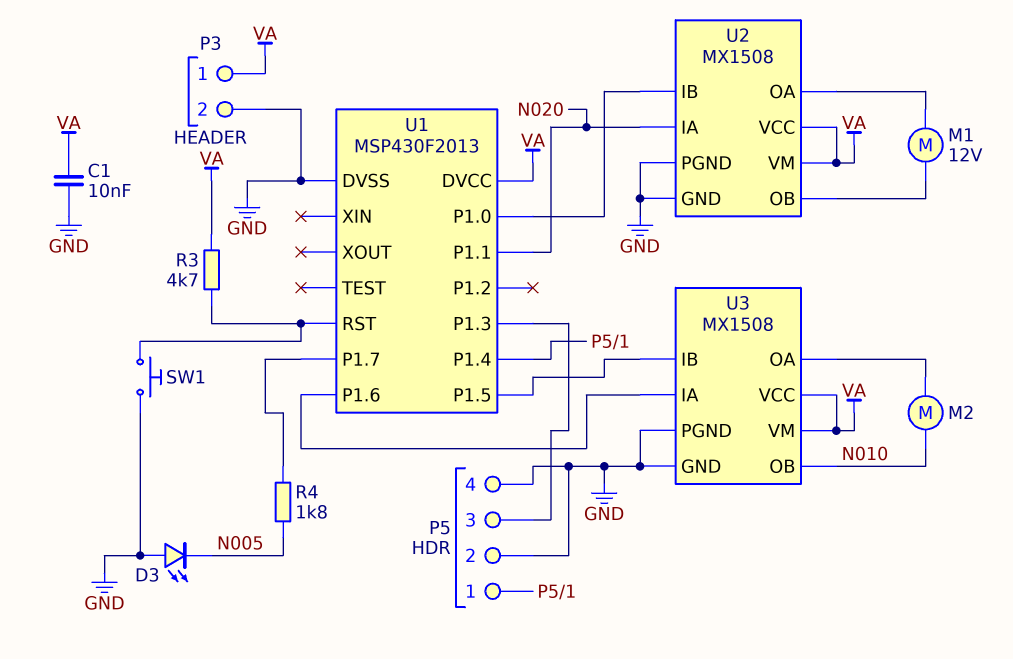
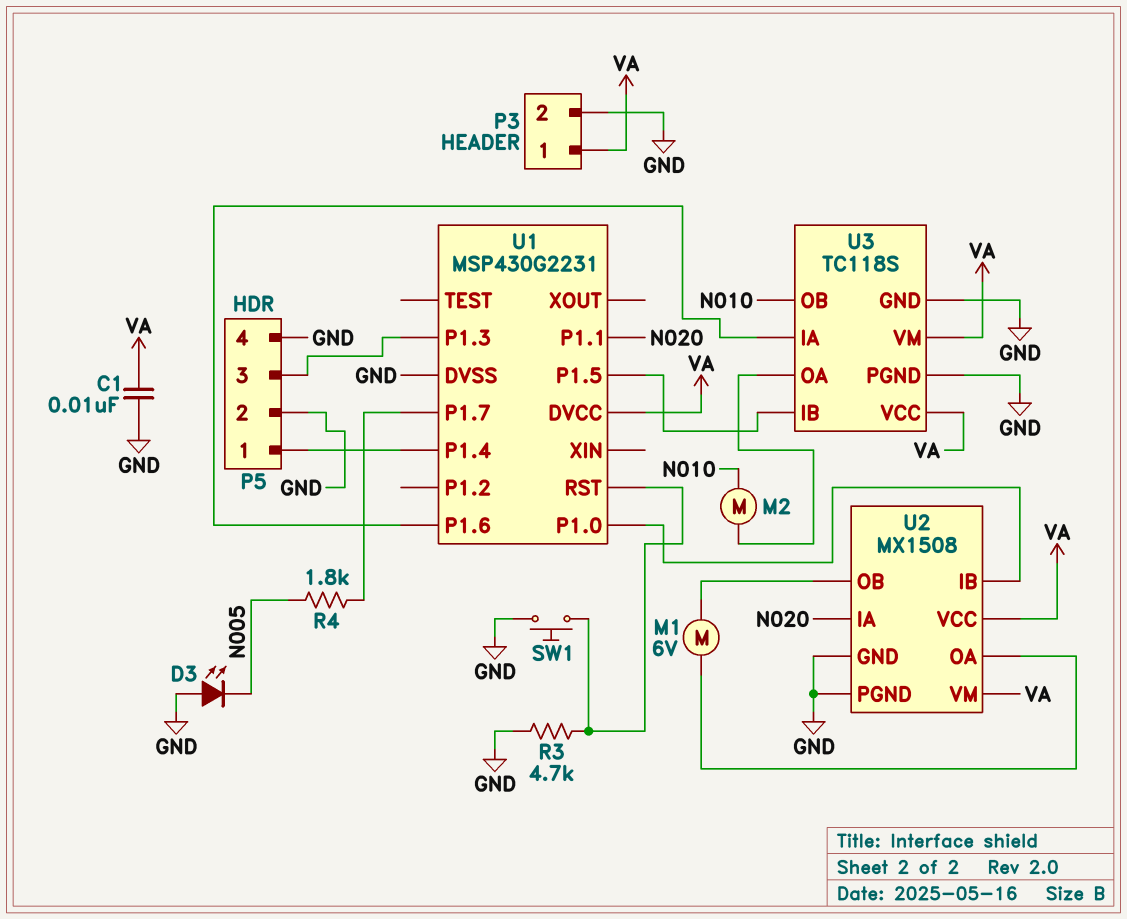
M1: motor 12V (U2/OA, U2/OB) -> motor 6V (U2/OA, U2/OB)
R3: 4.7k (U1/RST, VA) -> 4.7k (GND, U1/RST)
U1: MSP430F2013 -> MSP430G2231
U3: MX1508 -> TC118S

